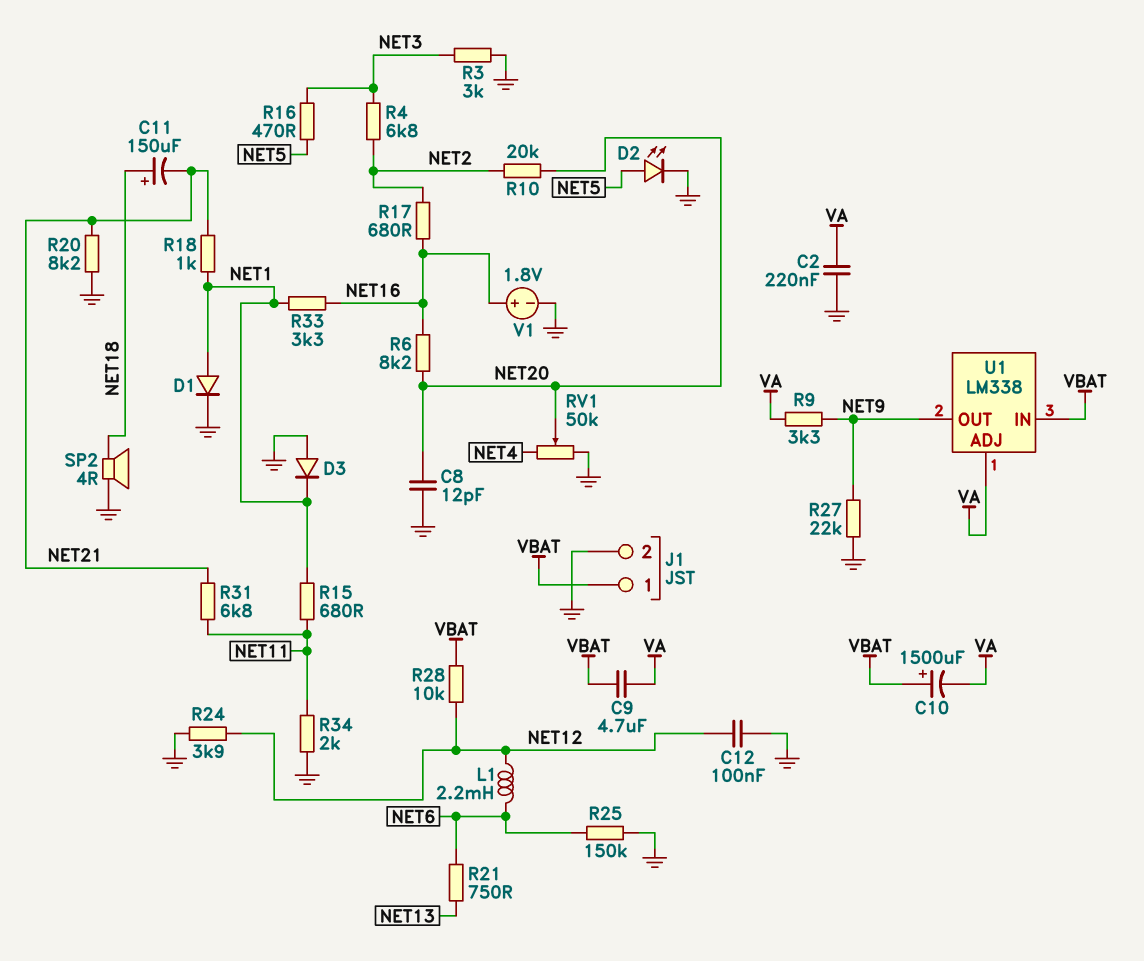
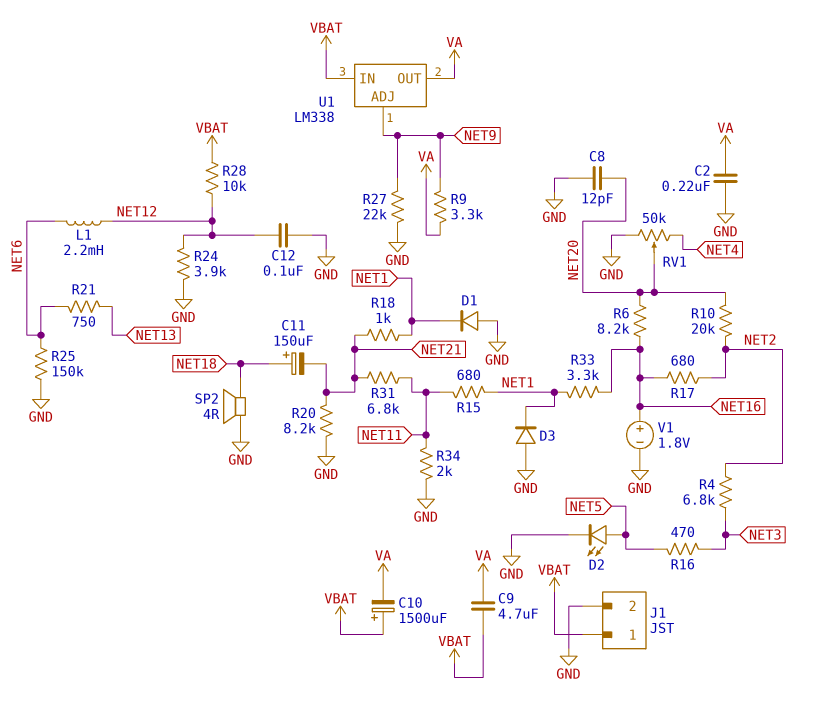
D1: diode (A NET1, K GND) -> diode (A GND, K NET1)
R3: 3k (GND, NET3) -> none
U1 pin ADJ: VA -> NET9
U1 pin OUT: NET9 -> VA

